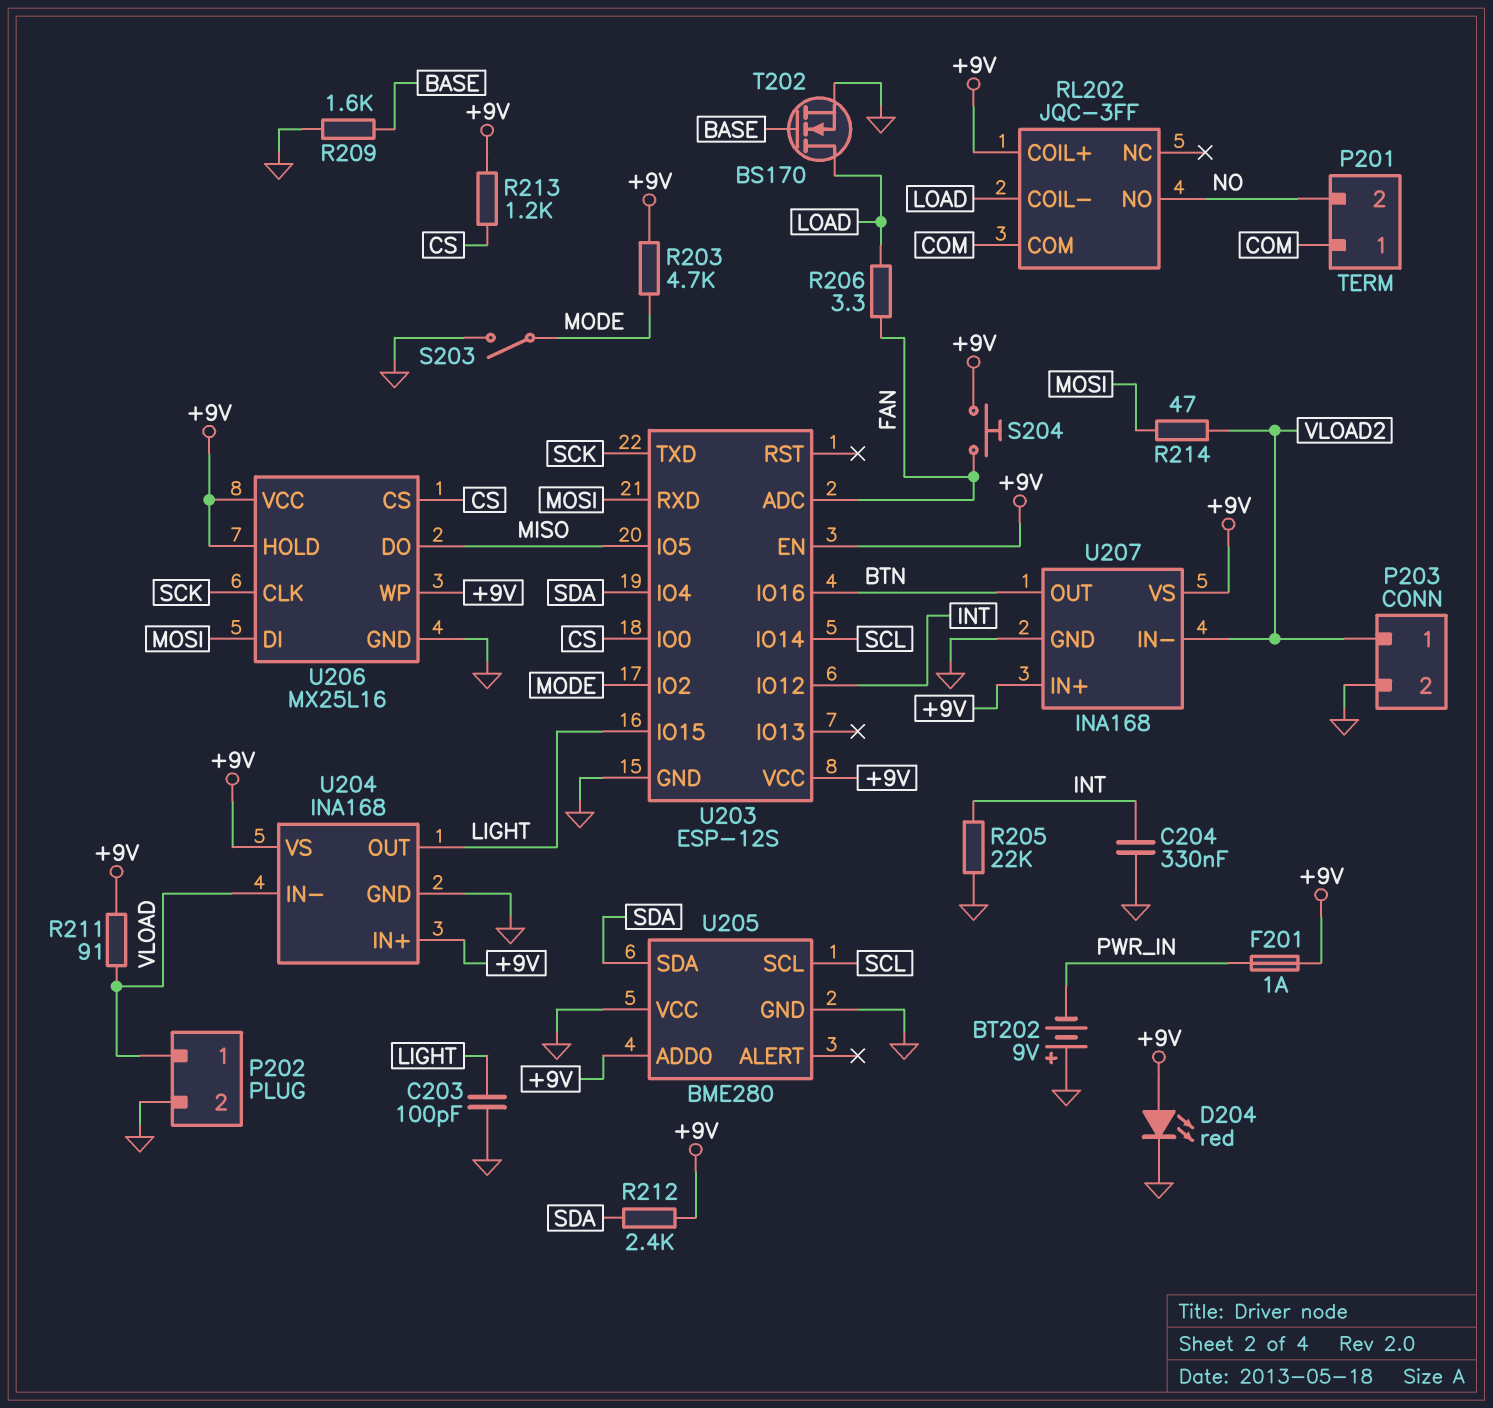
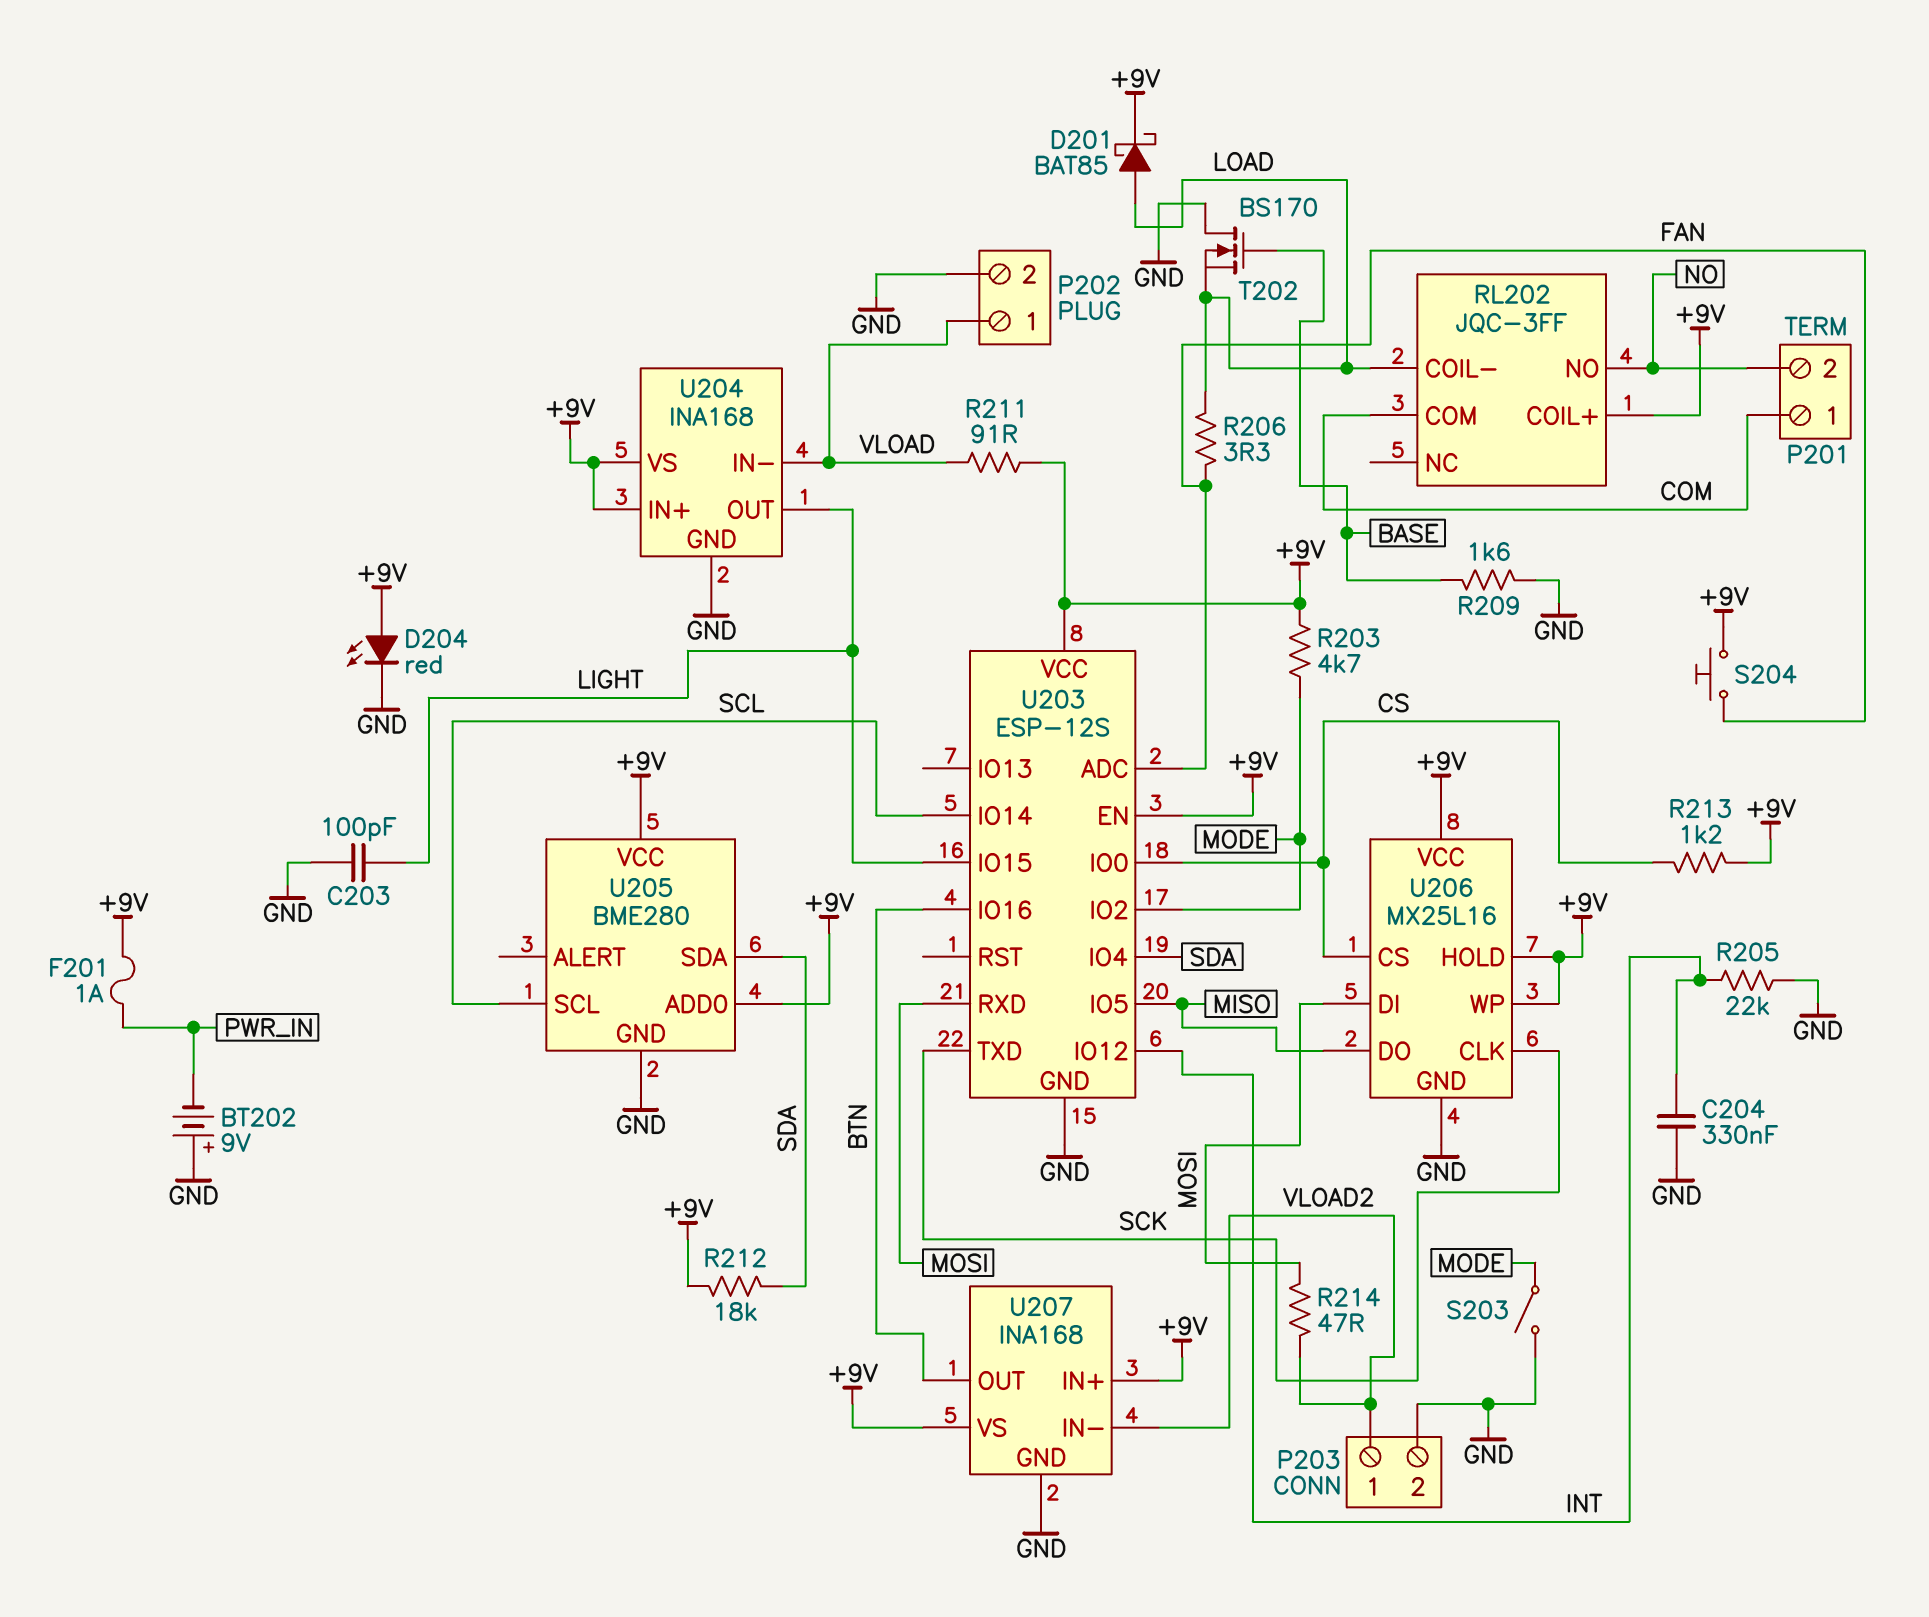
D201: none -> schottky BAT85 (A LOAD, K +9V)
R212: 2.4k (+9V, SDA) -> 18k (+9V, SDA)
T202: NMOS BS170 (G BASE, D LOAD, S GND) -> NMOS BS170 (G BASE, D GND, S LOAD)
U205 pin VCC: GND -> +9V

